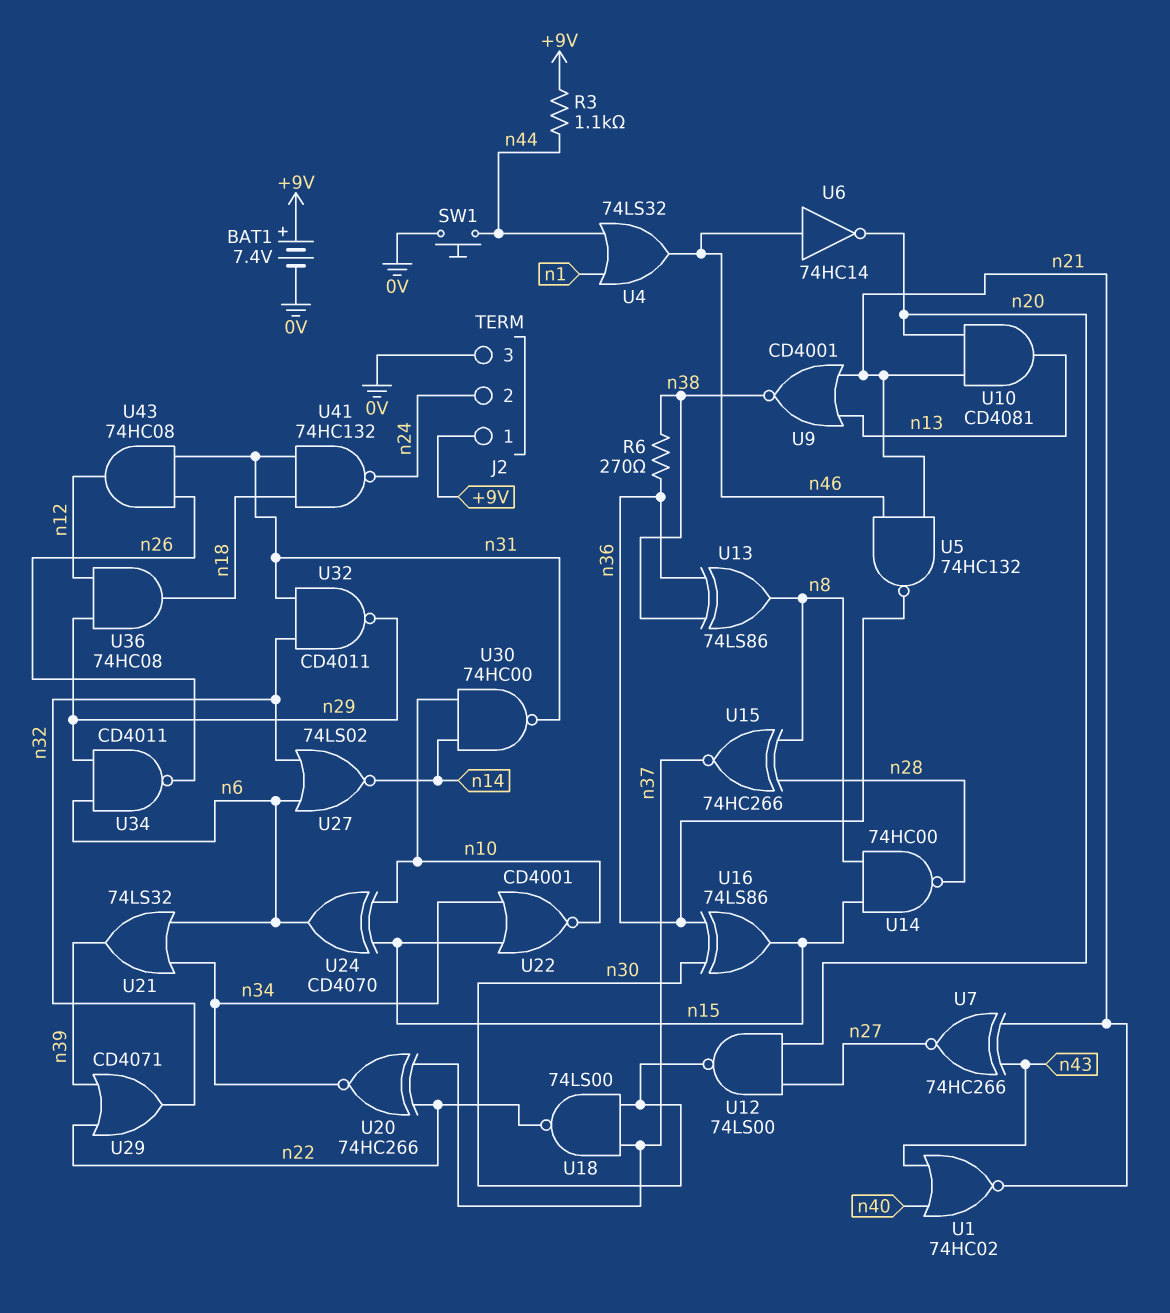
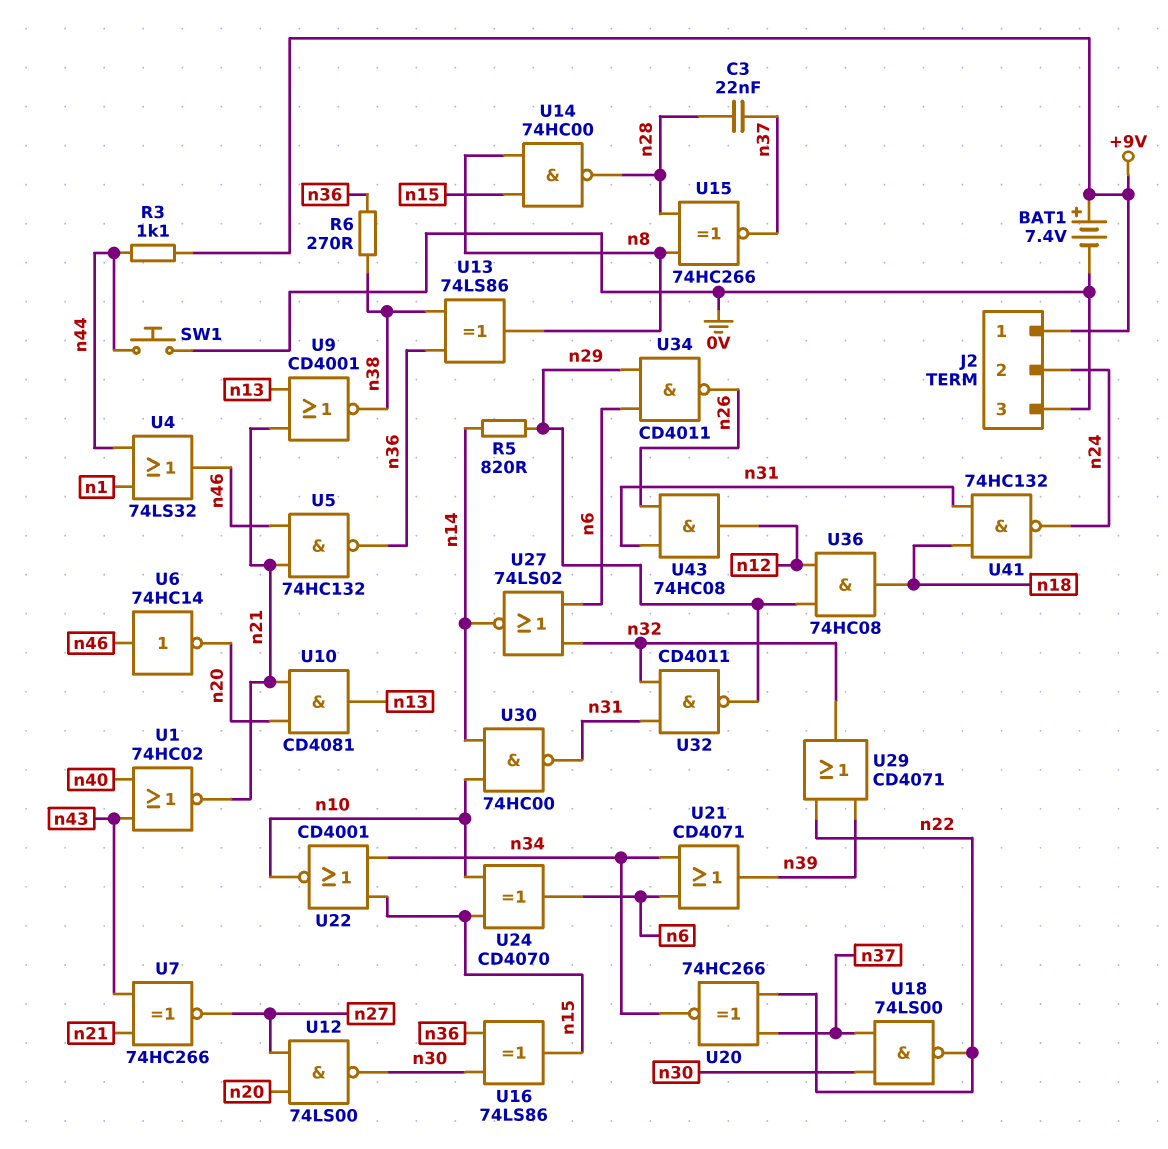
C3: none -> 22nF (n28, n37)
R5: none -> 820 (n14, n29)
U21: OR 74LS32 (in n6, in n34, out n39) -> OR CD4071 (in n6, in n34, out n39)

